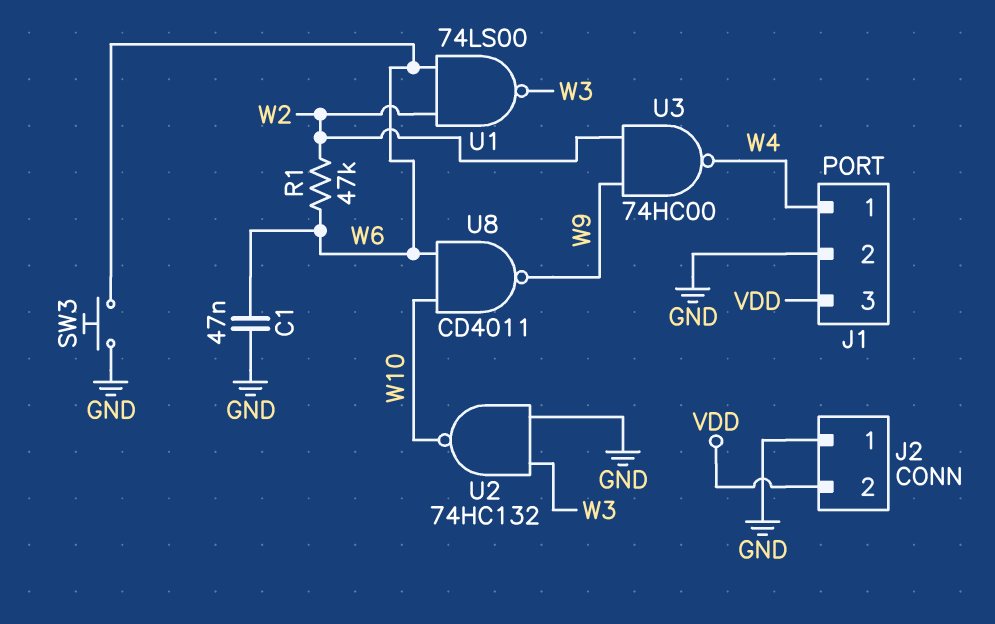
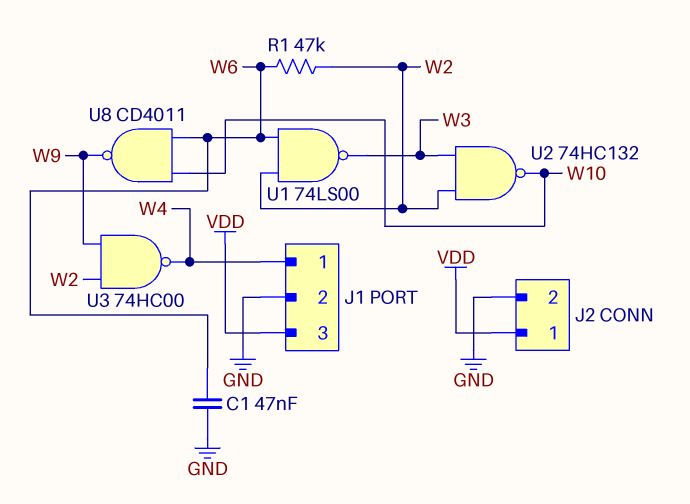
J2 pin 1: GND -> VDD
J2 pin 2: VDD -> GND
SW3: button (GND, W6) -> none
U2: NAND 74HC132 (in GND, in W3, out W10) -> NAND 74HC132 (in W2, in W3, out W10)

